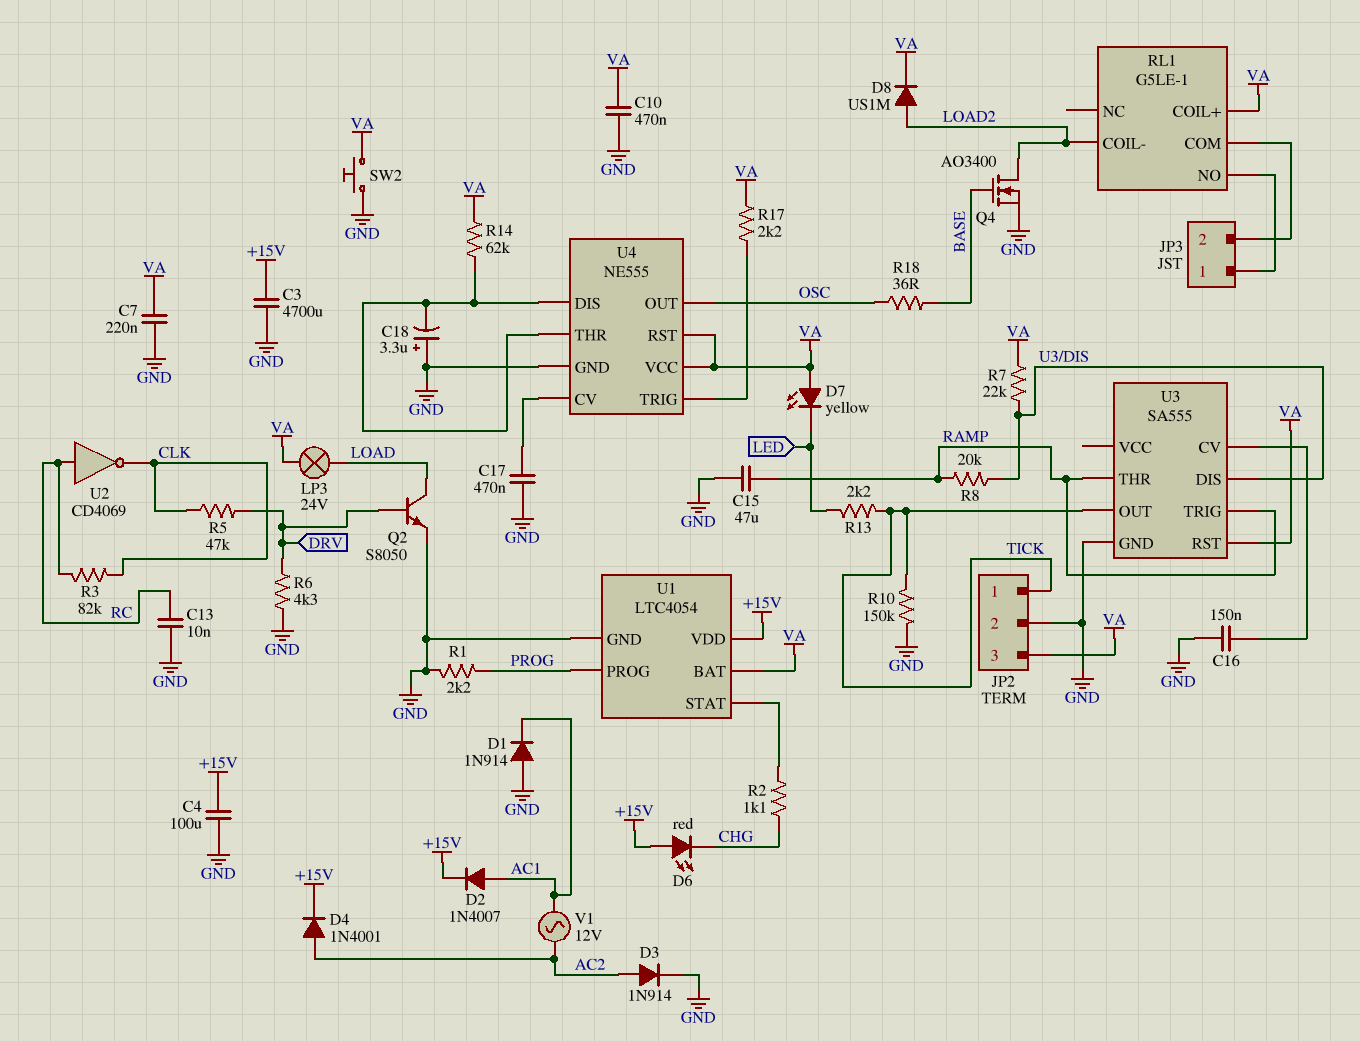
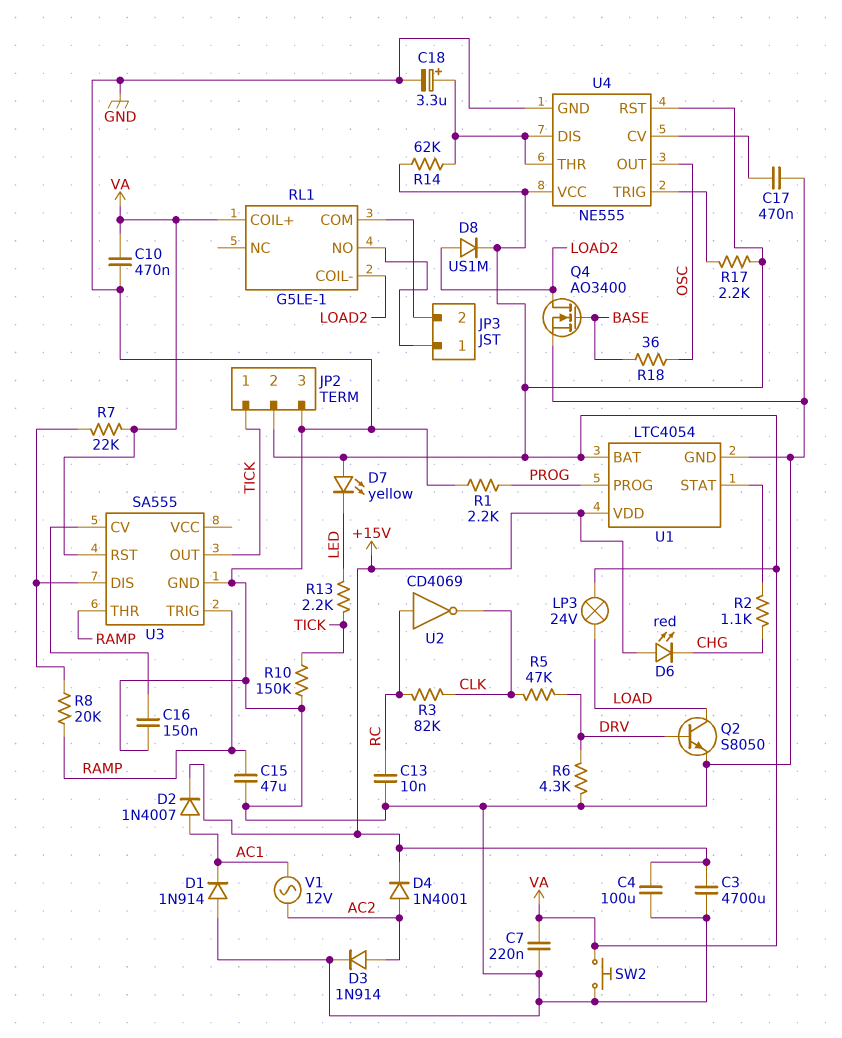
C18: 3.3uF (plus GND, minus U4/DIS) -> 3.3uF (plus U4/DIS, minus GND)
JP2 pin 2: GND -> VA
JP2 pin 3: VA -> GND

